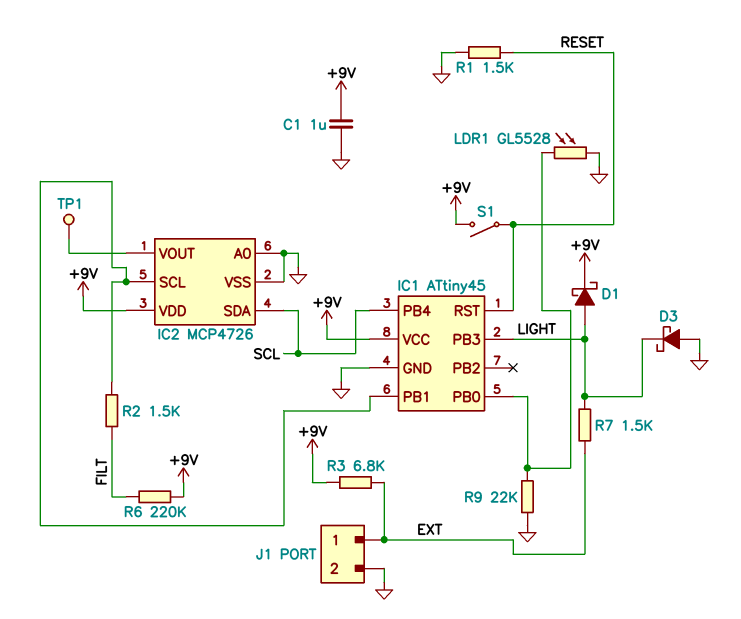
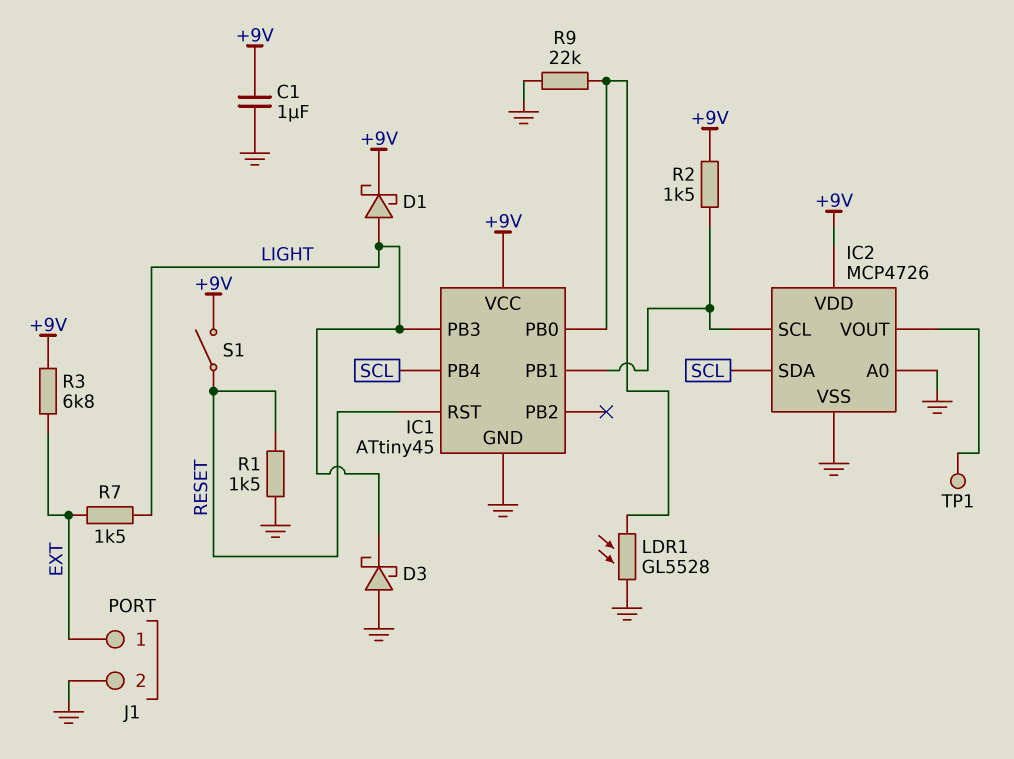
R2: 1.5k (FILT, IC1/PB1) -> 1.5k (+9V, IC1/PB1)
R6: 220k (+9V, FILT) -> none

